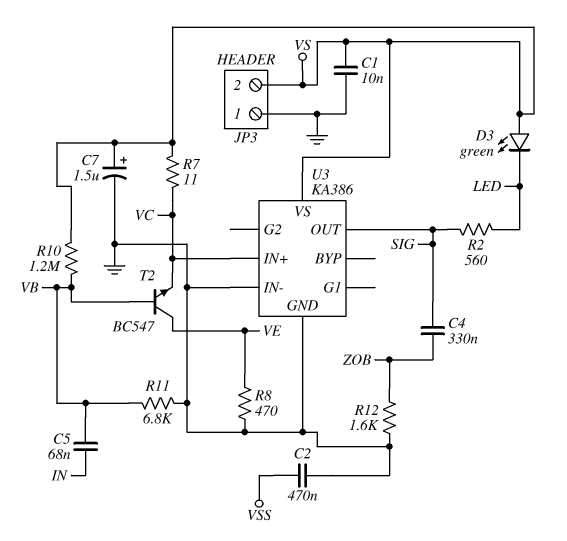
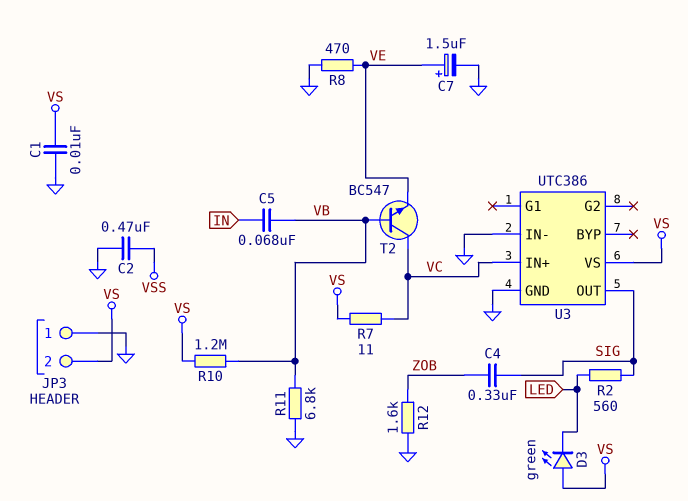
C7: 1.5uF (plus VS, minus GND) -> 1.5uF (plus VE, minus GND)
T2: NPN BC547 (B VB, C VE, E VC) -> NPN BC547 (B VB, C VC, E VE)
U3: KA386 -> UTC386

